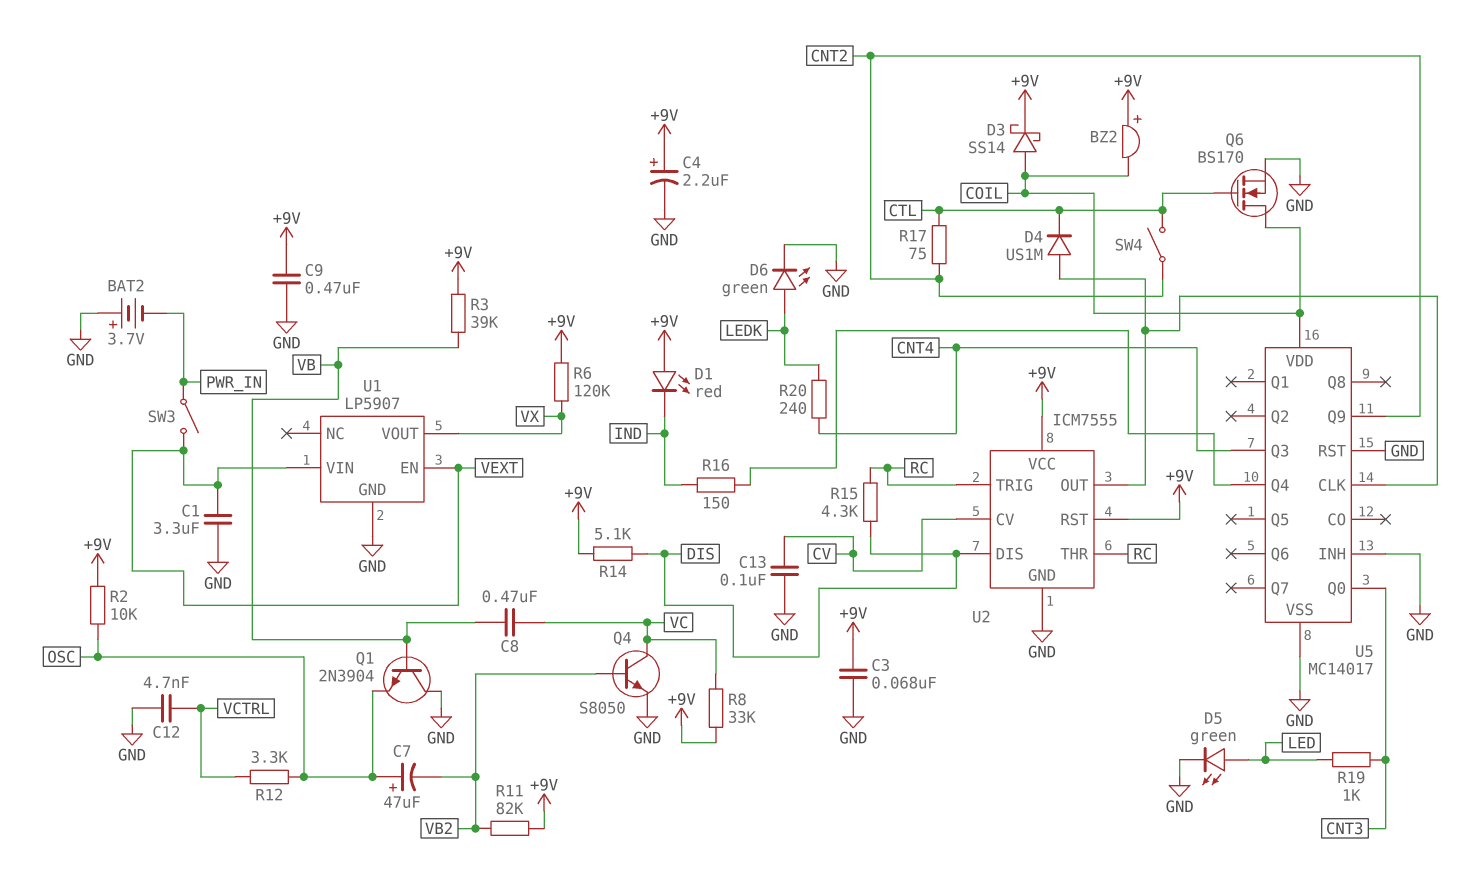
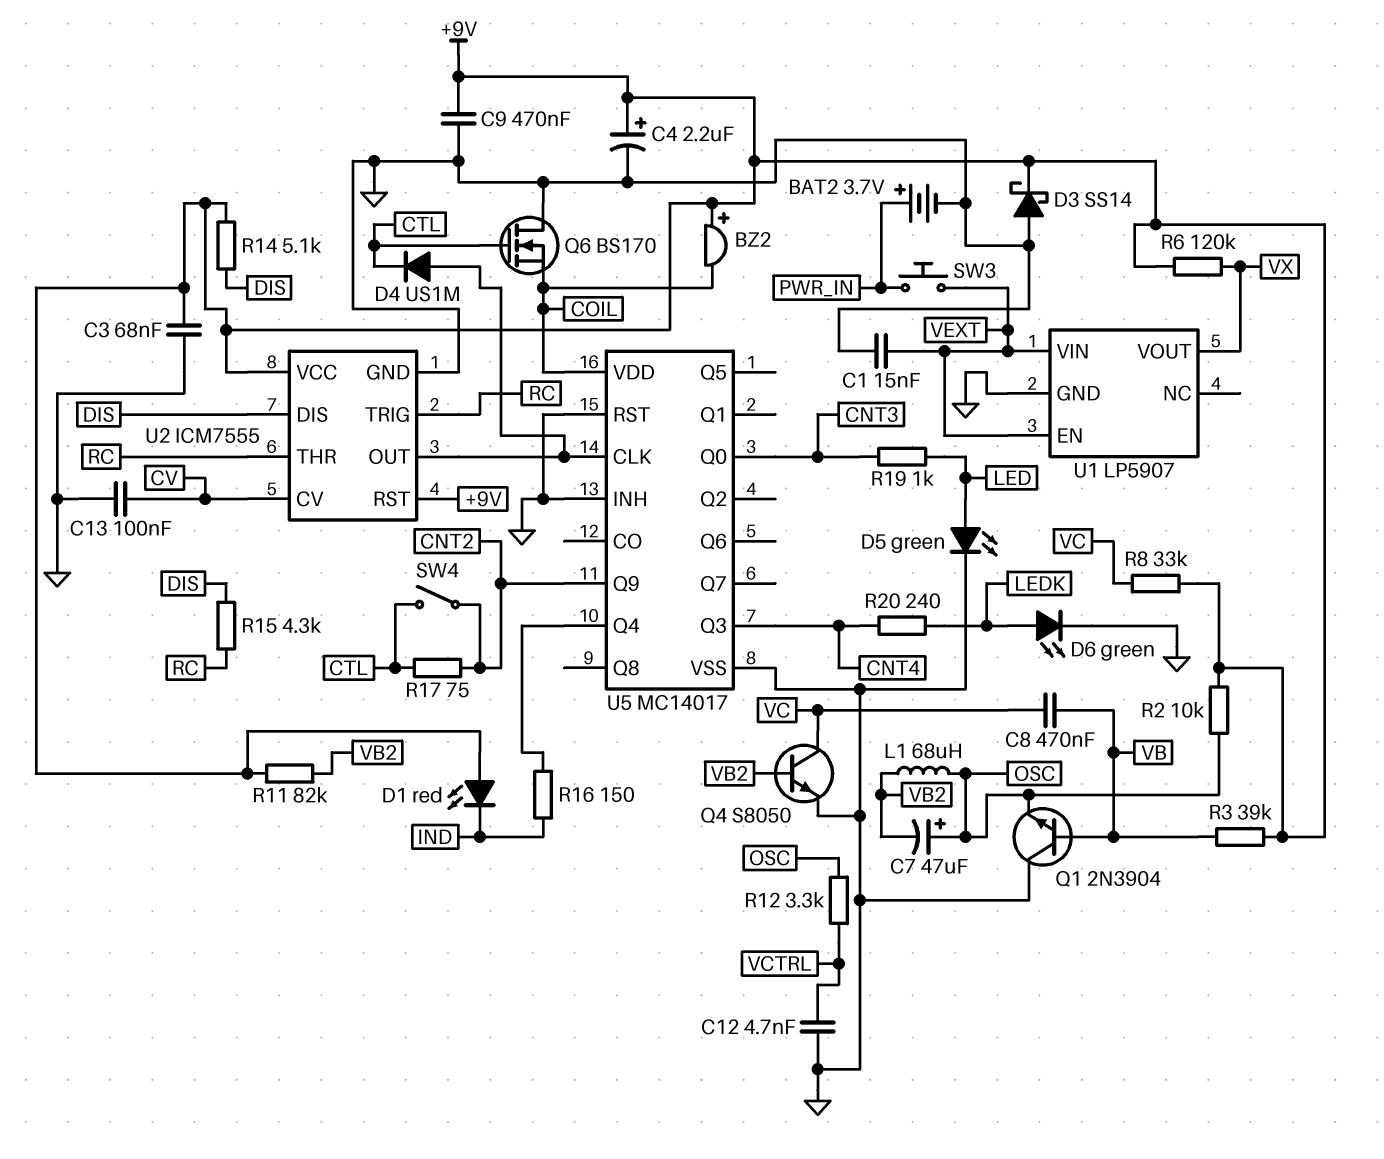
BAT2: 3.7V (plus GND, minus PWR_IN) -> 3.7V (plus PWR_IN, minus GND)
C1: 3.3uF (GND, VEXT) -> 15nF (GND, VEXT)
D3: schottky SS14 (A COIL, K +9V) -> schottky SS14 (A GND, K +9V)
L1: none -> 68uH (OSC, VB2)
Q6: NMOS BS170 (G CTL, D COIL, S GND) -> NMOS BS170 (G CTL, D GND, S COIL)
SW3: switch (PWR_IN, VEXT) -> button (PWR_IN, VEXT)

